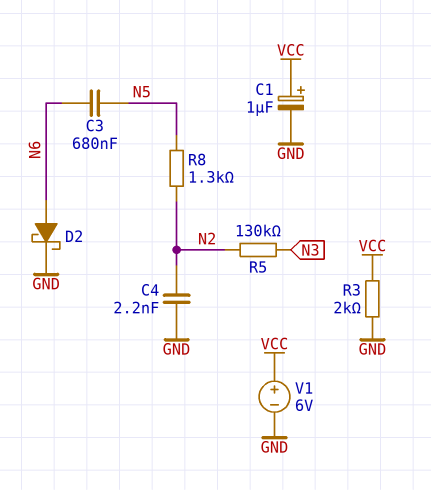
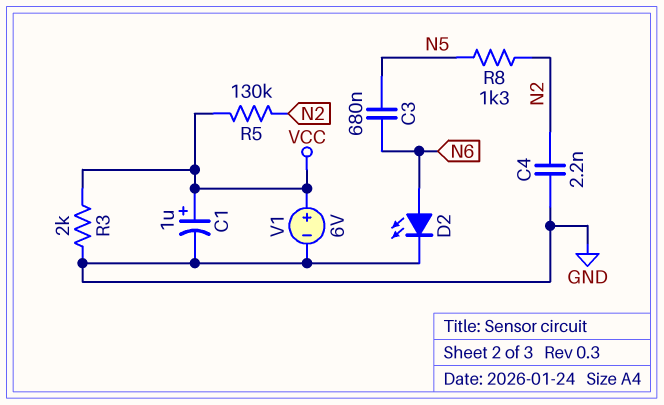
D2: schottky (A N6, K GND) -> LED (A N6, K GND)
R5: 130k (N2, N3) -> 130k (N2, VCC)

